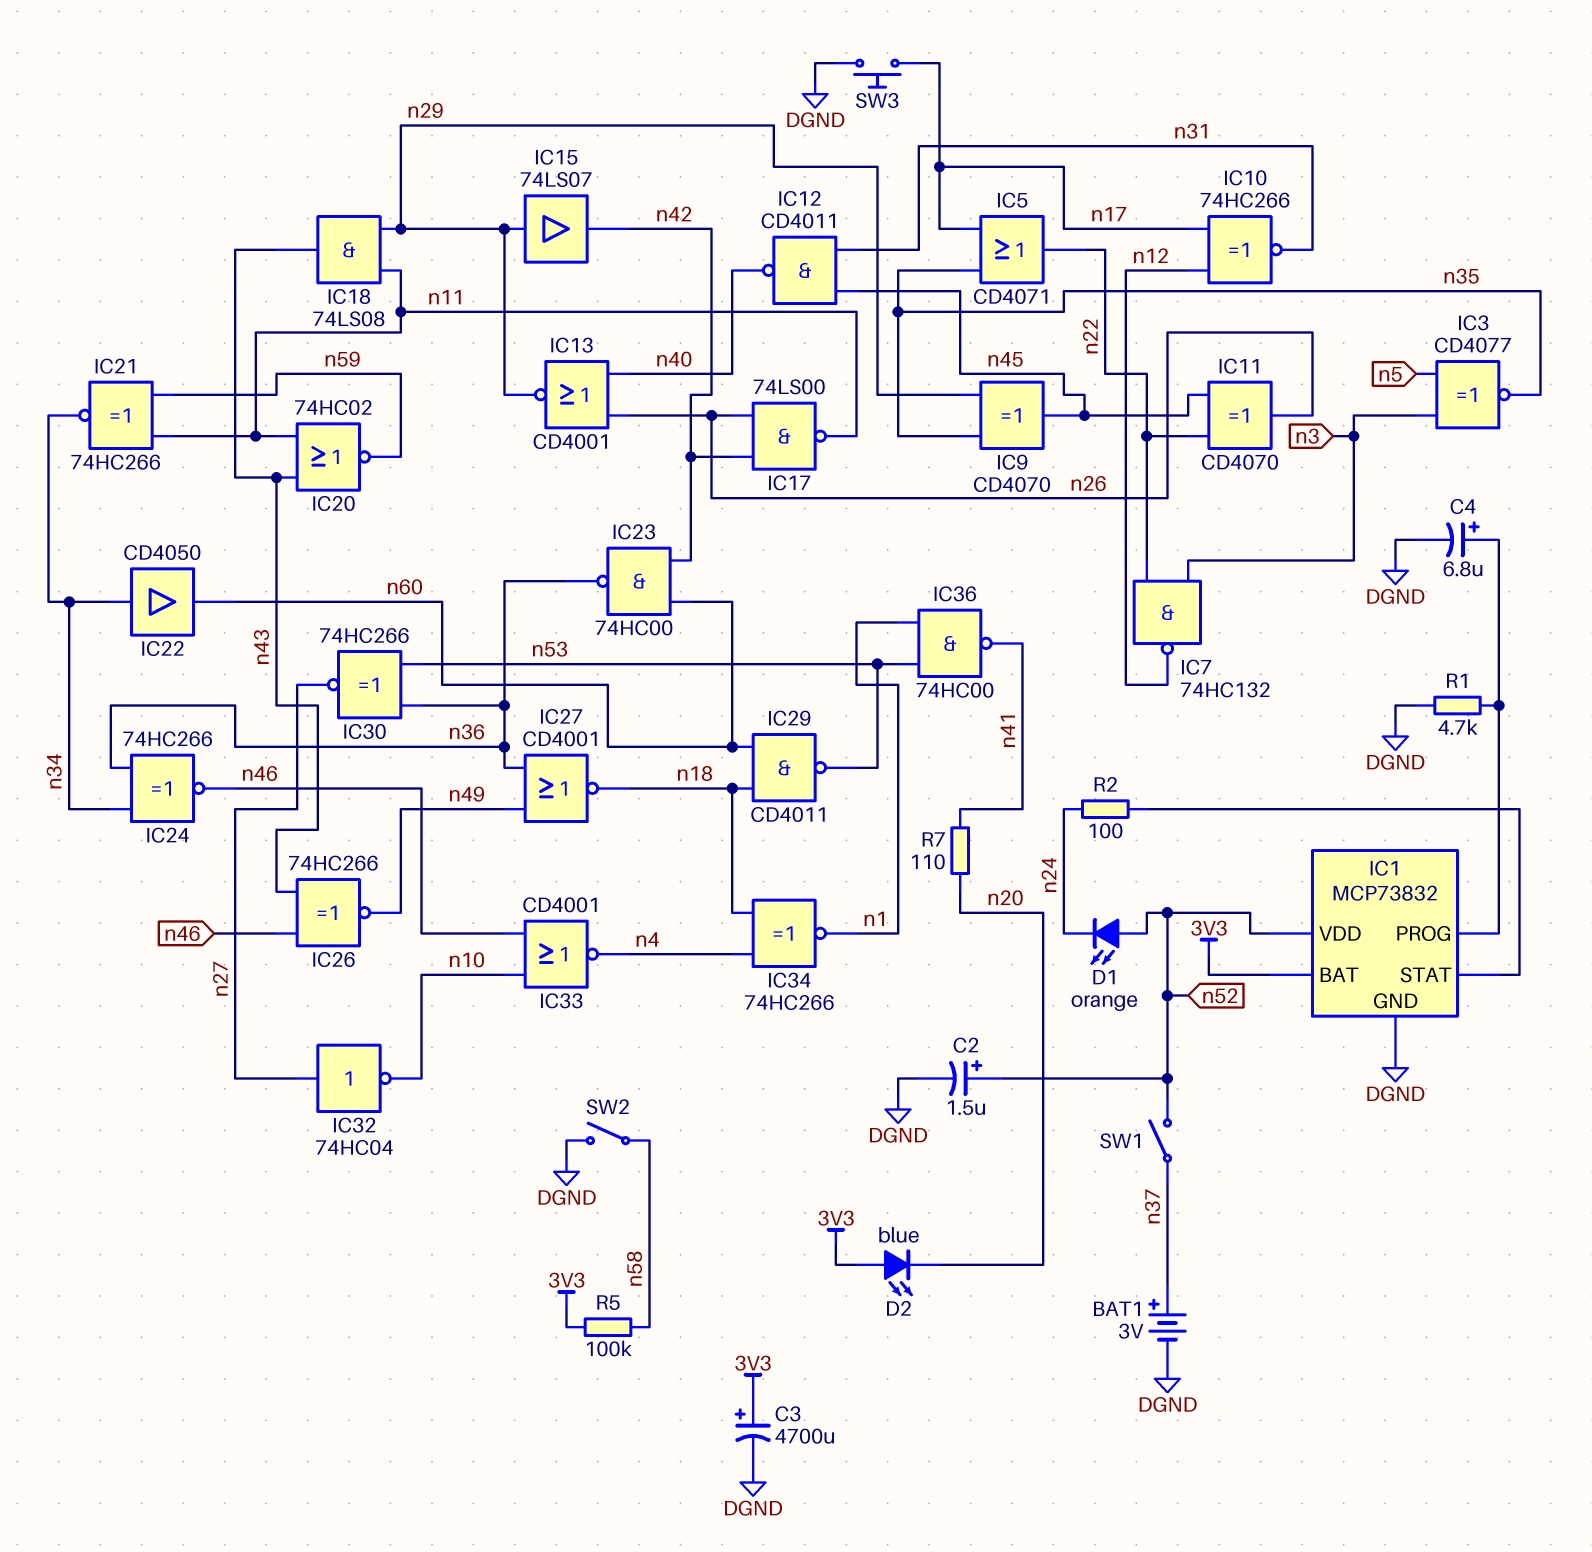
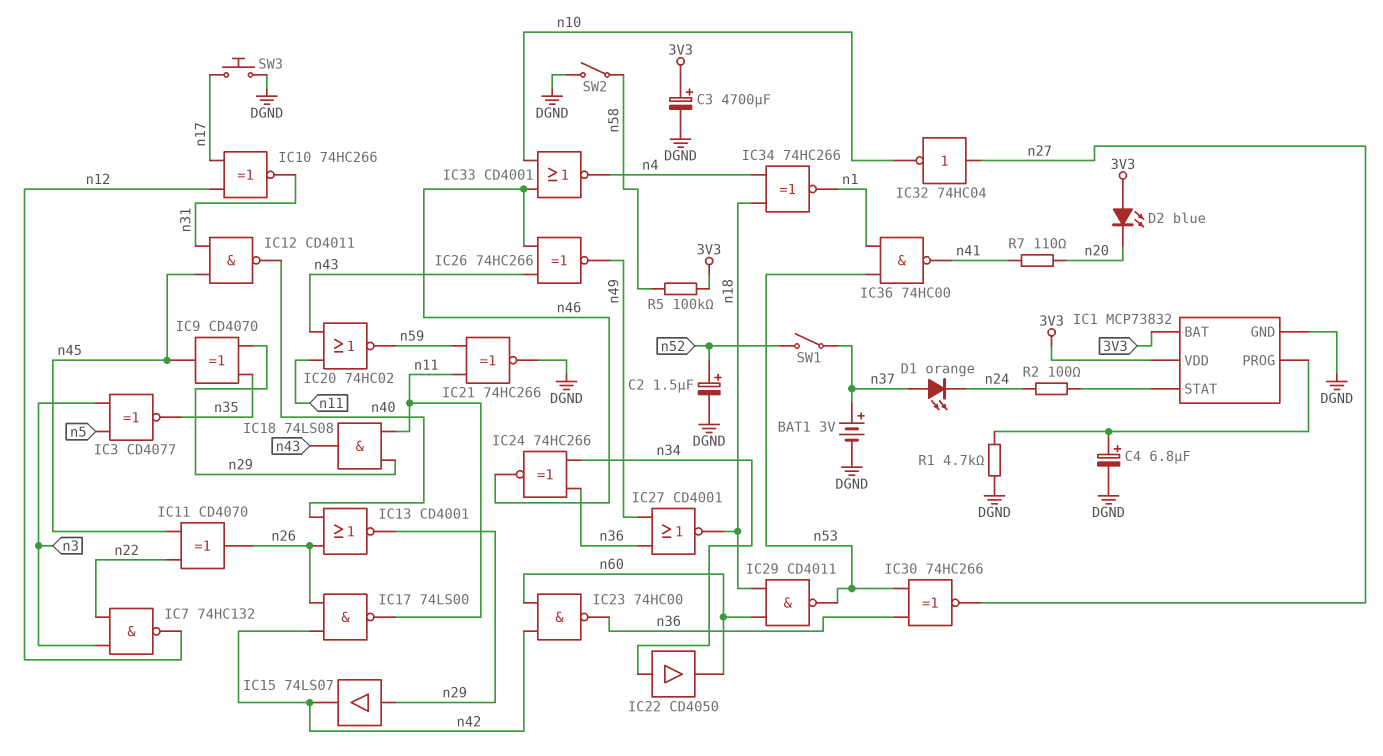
D1: LED orange (A n52, K n24) -> LED orange (A n37, K n24)
IC1 pin VDD: n52 -> 3V3
IC5: OR CD4071 (in n17, in n35, out n22) -> none
IC21: XNOR 74HC266 (in n11, in n59, out n34) -> XNOR 74HC266 (in n11, in n59, out DGND)

